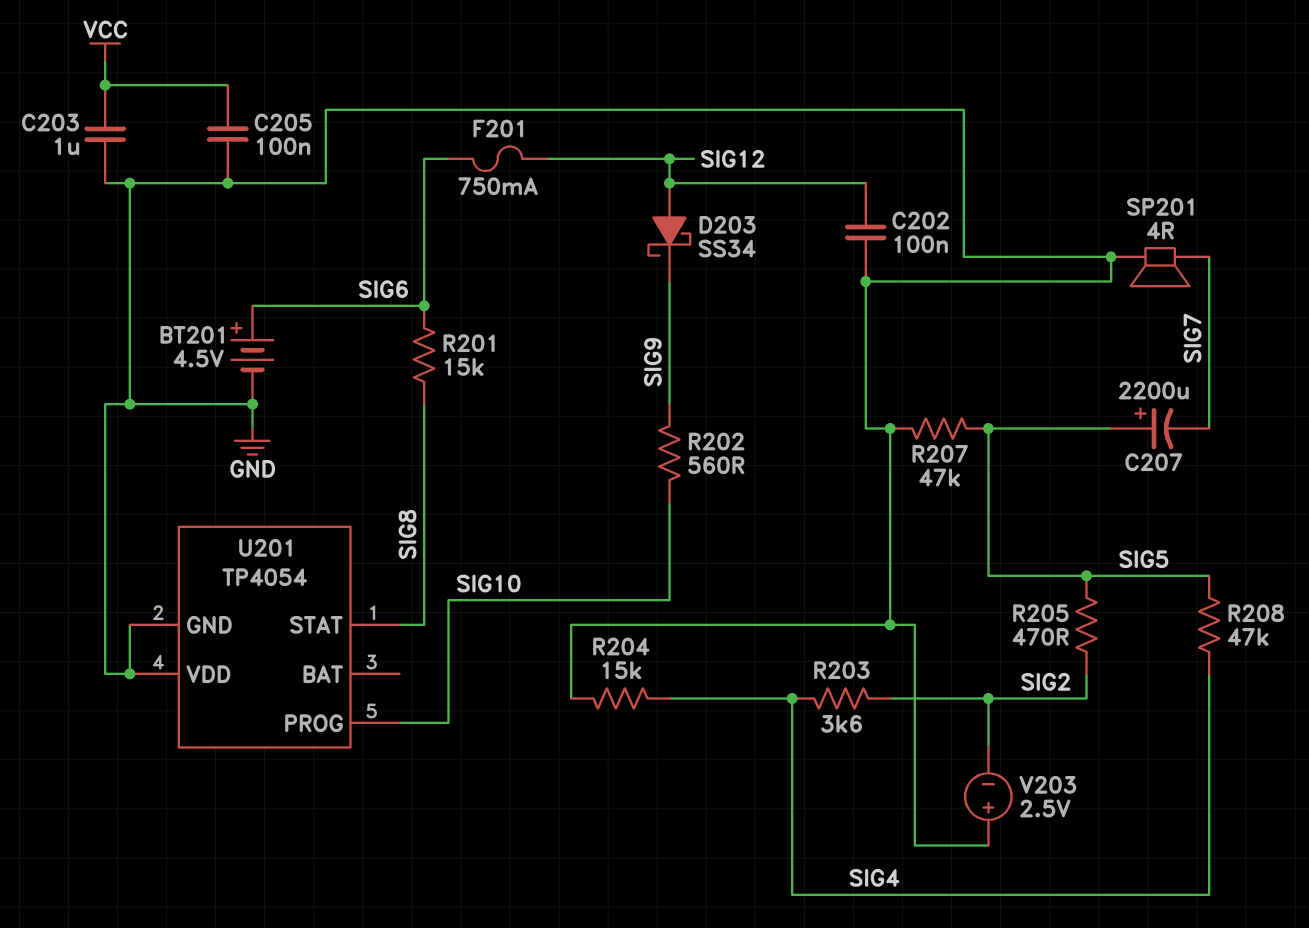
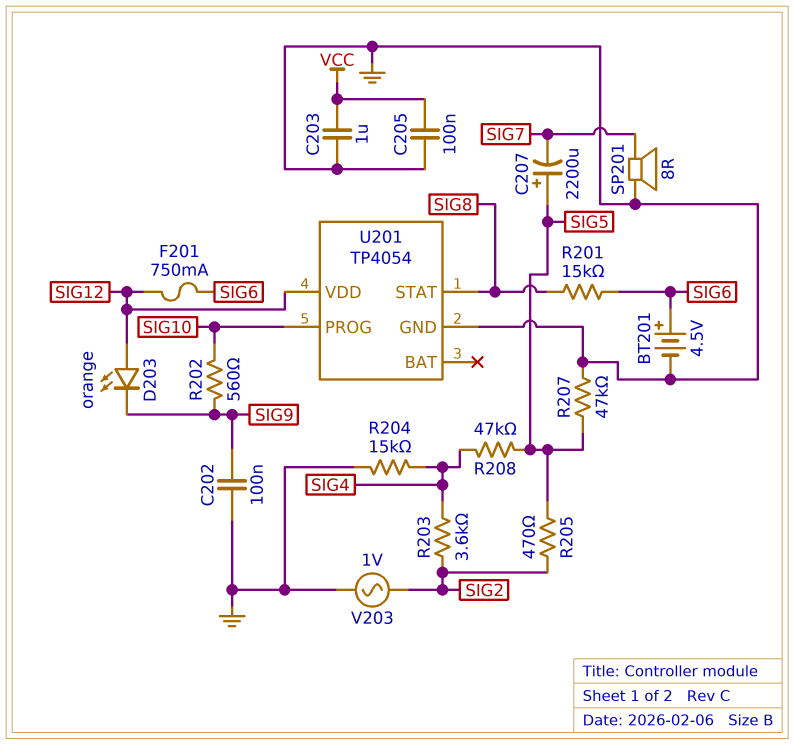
C202: 100nF (GND, SIG12) -> 100nF (GND, SIG9)
D203: schottky SS34 (A SIG12, K SIG9) -> LED orange (A SIG12, K SIG9)
SP201: speaker 4R (GND, SIG7) -> speaker 8R (GND, SIG7)
U201 pin VDD: GND -> SIG12
V203: 2.5V (plus GND, minus SIG2) -> AC 1V (GND, SIG2)

